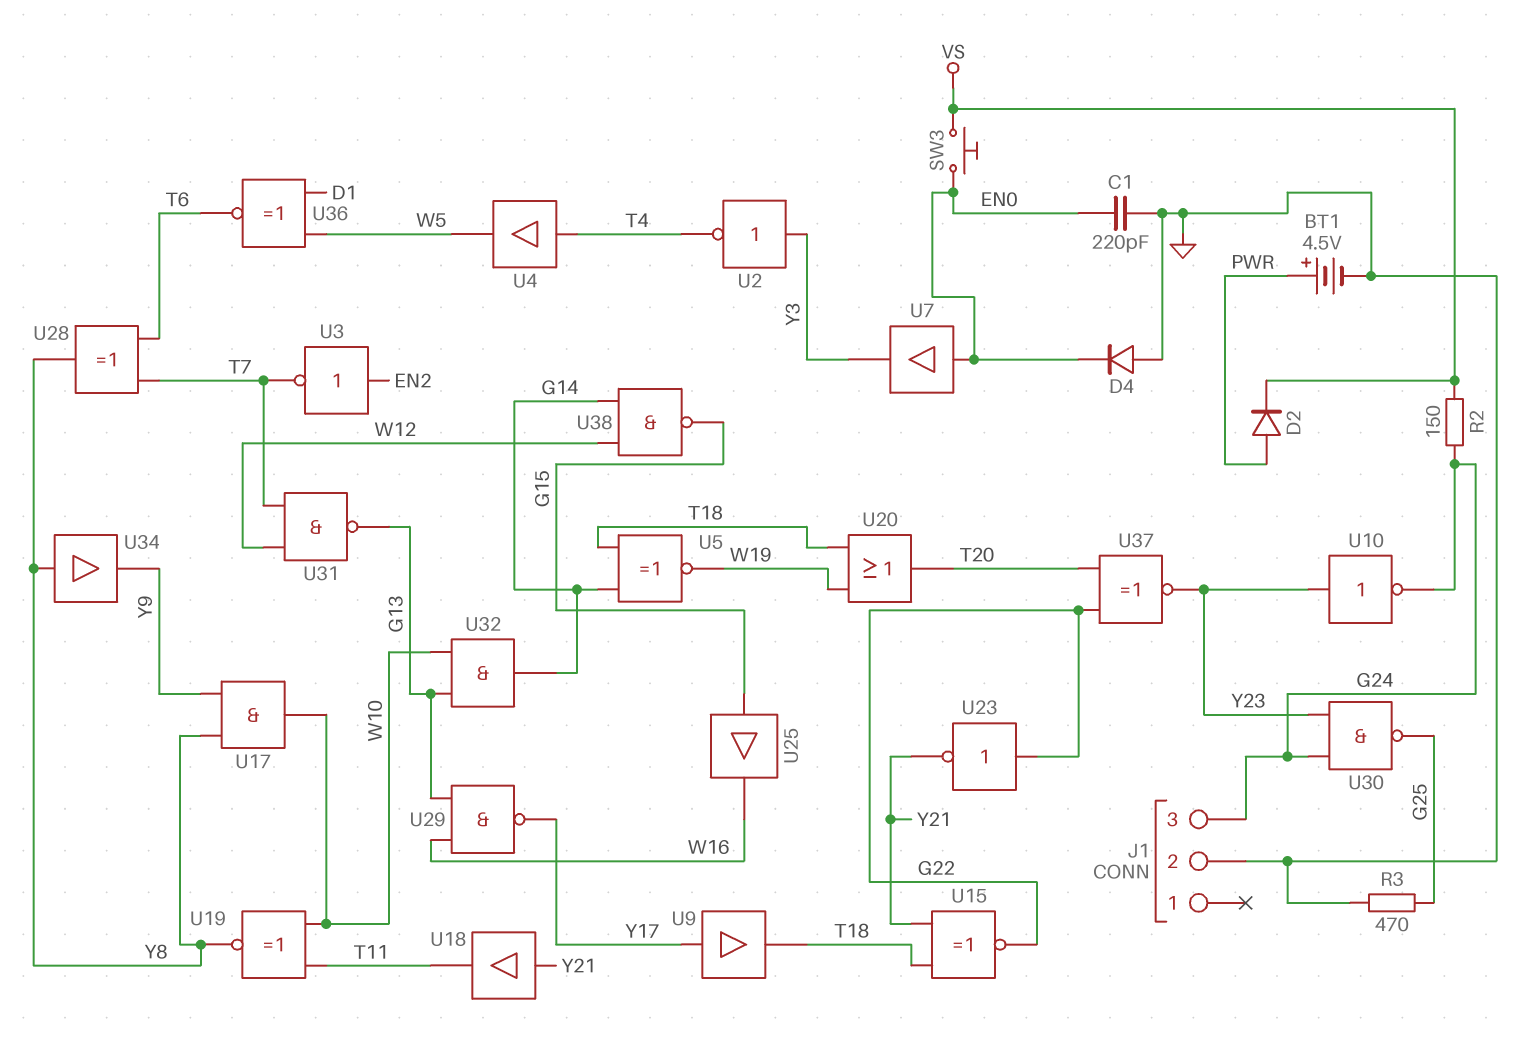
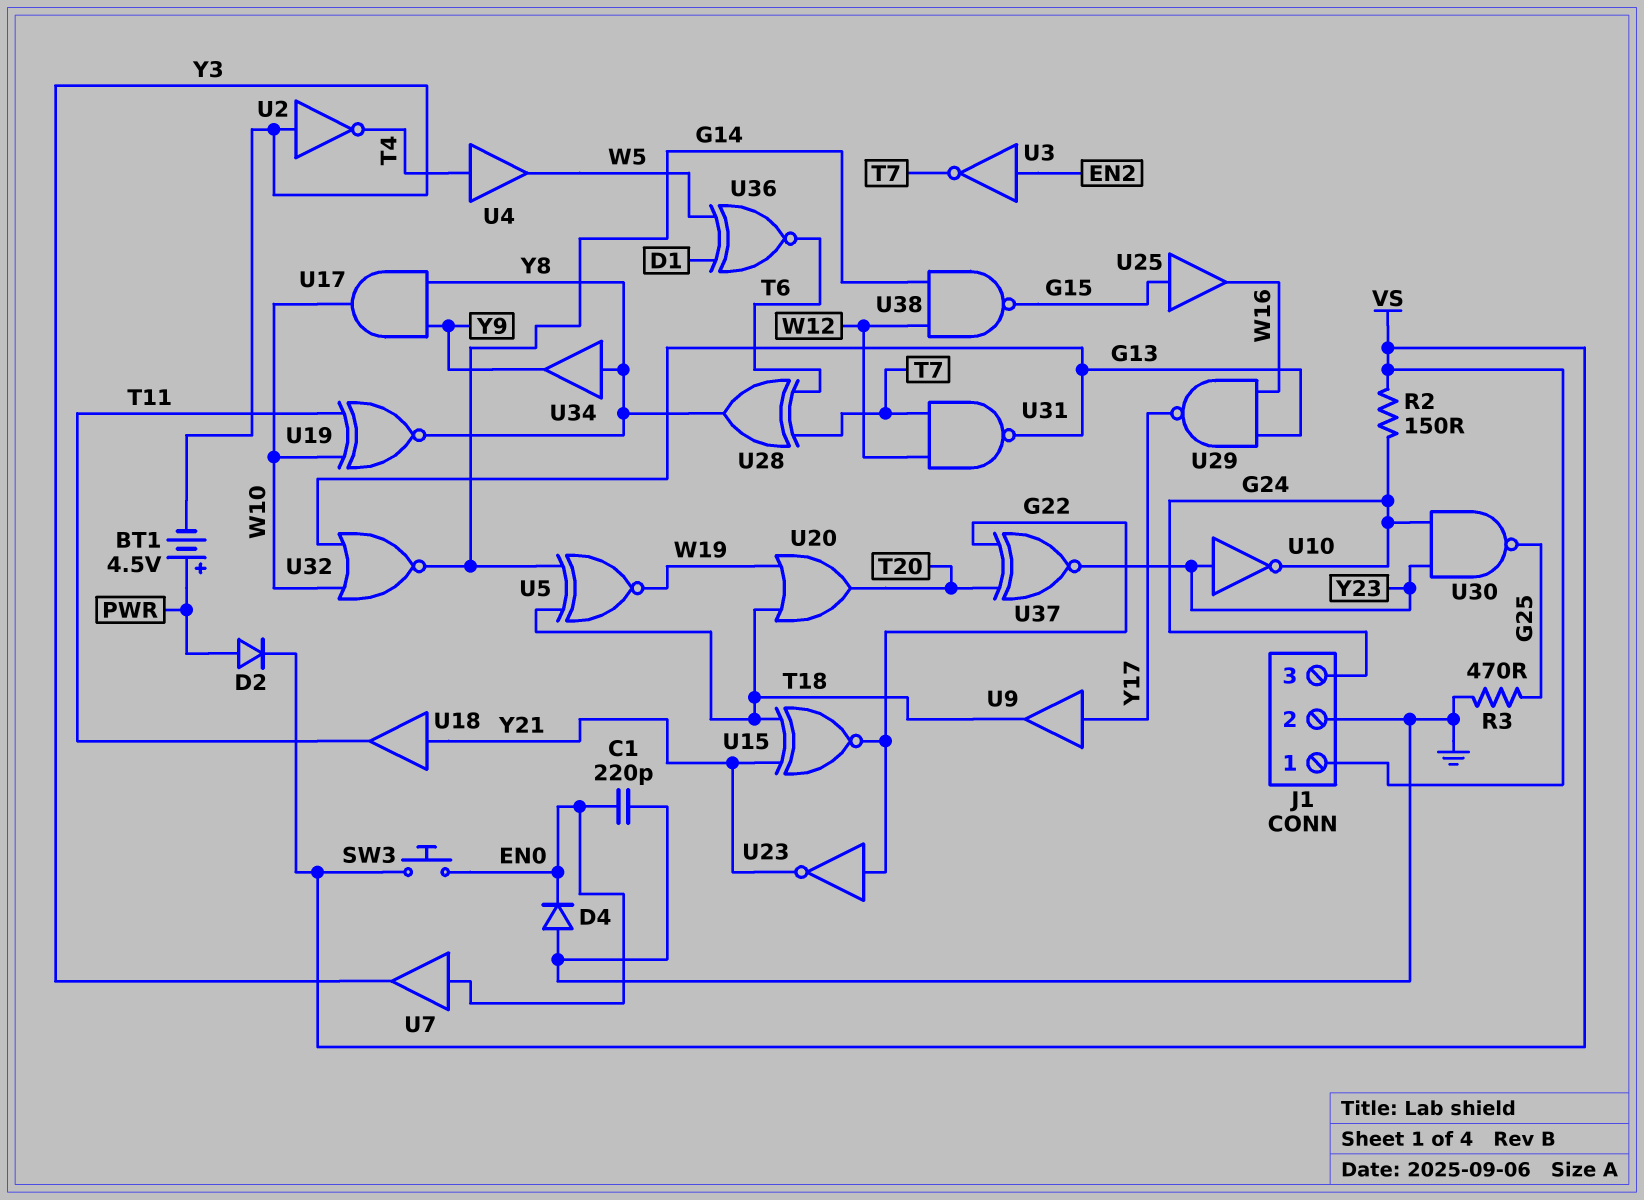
BT1: 4.5V (plus PWR, minus GND) -> 4.5V (plus PWR, minus Y3)
J1 pin 1: none -> VS
U32: AND (in G13, in W10, out G14) -> NOR (in G13, in W10, out G14)

